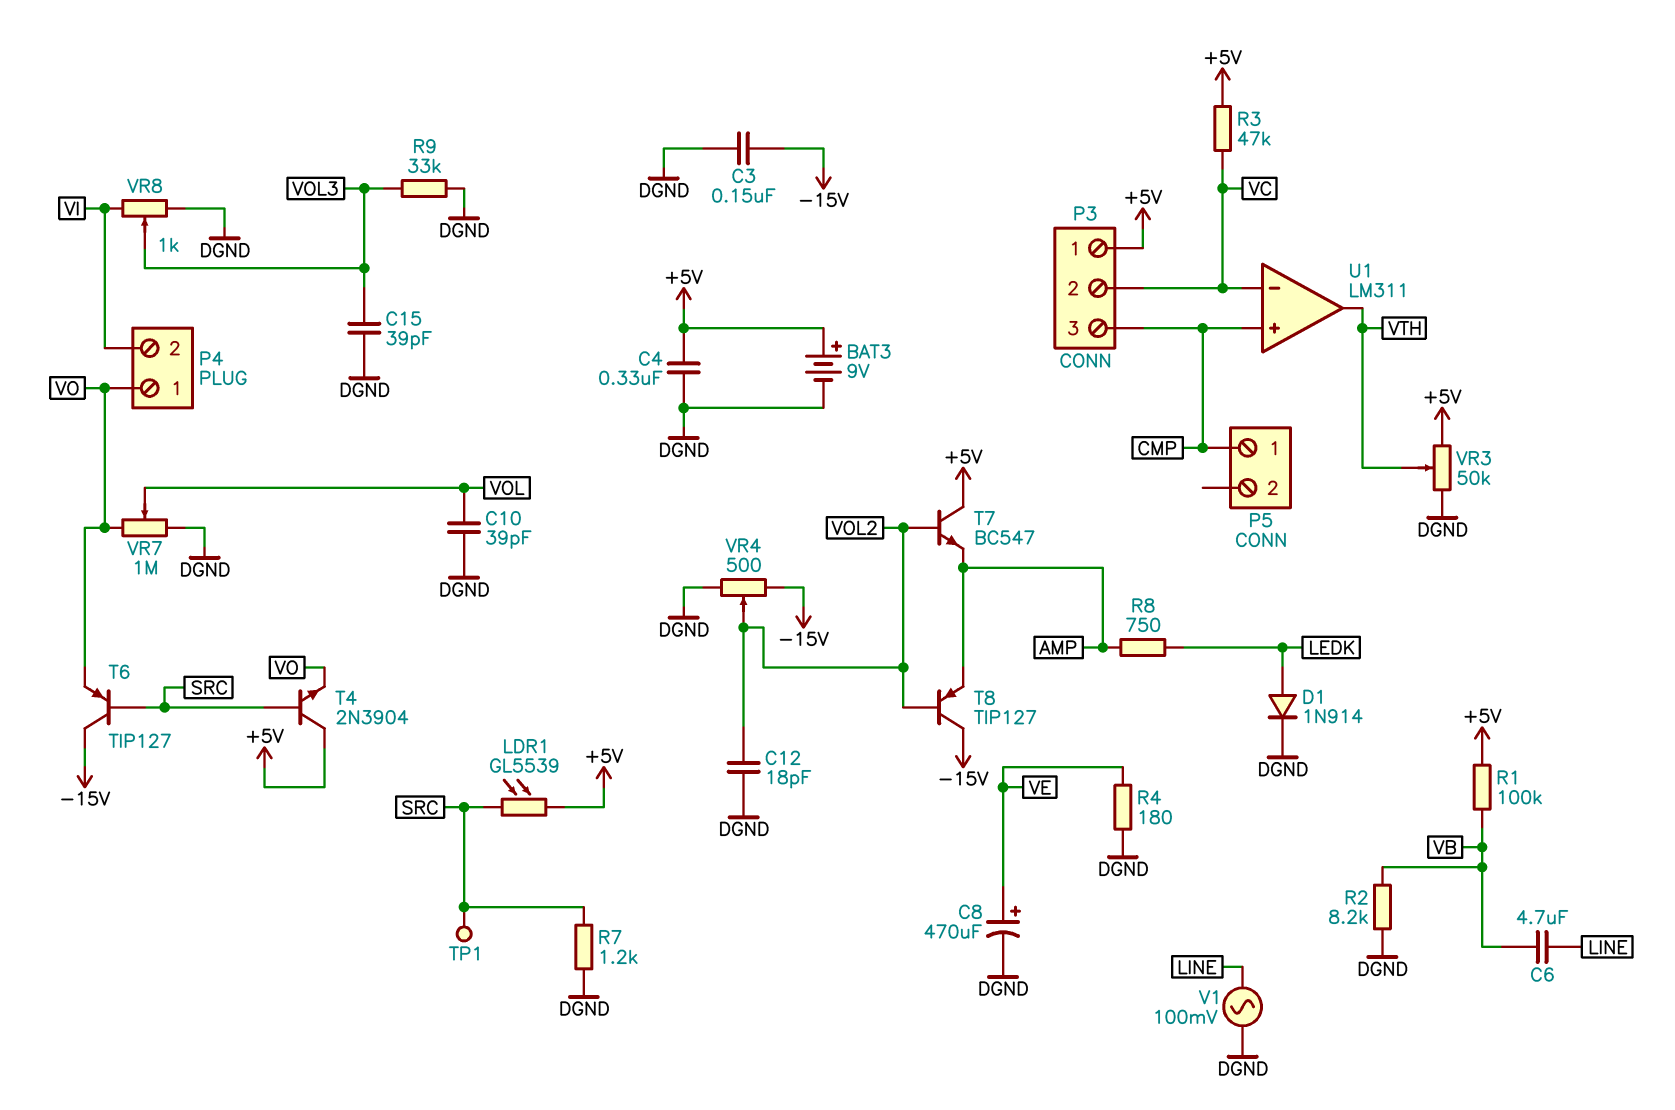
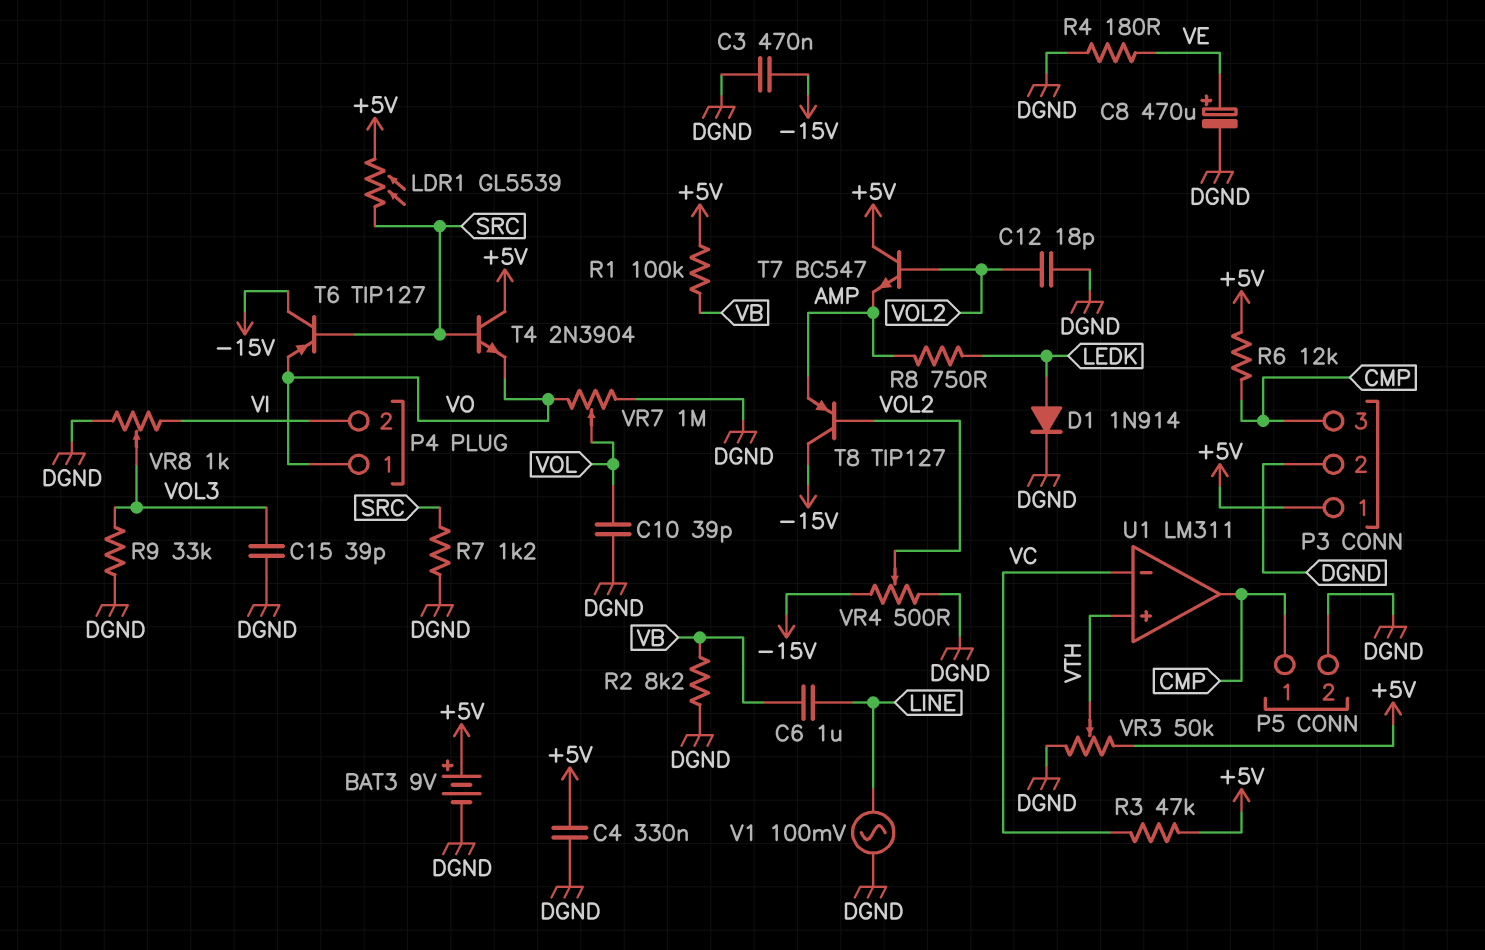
C3: 150nF (-15V, DGND) -> 470nF (-15V, DGND)
C6: 4.7uF (LINE, VB) -> 1uF (LINE, VB)
P3 pin 2: VC -> DGND
P5 pin 2: none -> DGND
R6: none -> 12k (+5V, CMP)
TP1: test point (SRC) -> none
U1 pin in+: CMP -> VTH
U1 pin out: VTH -> CMP

